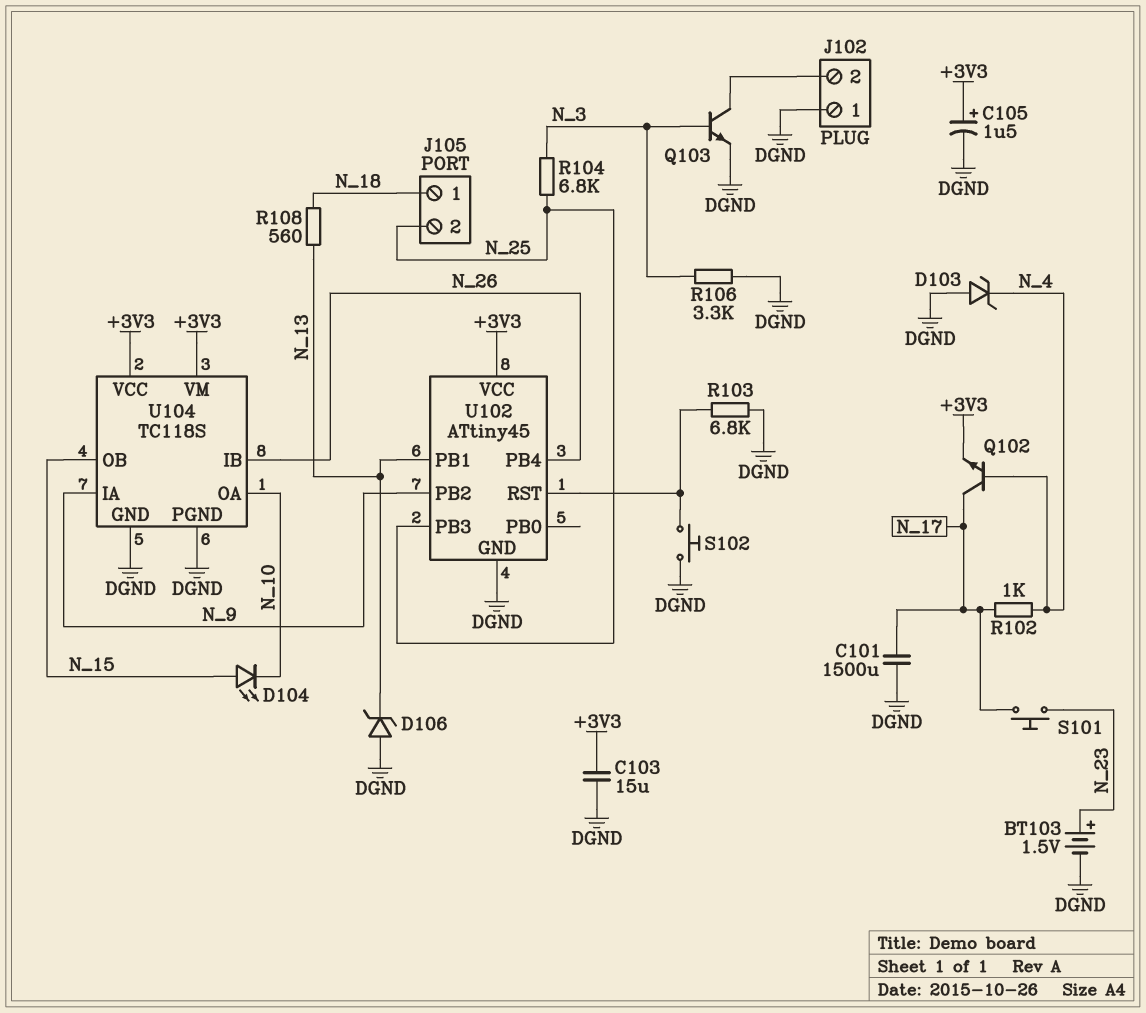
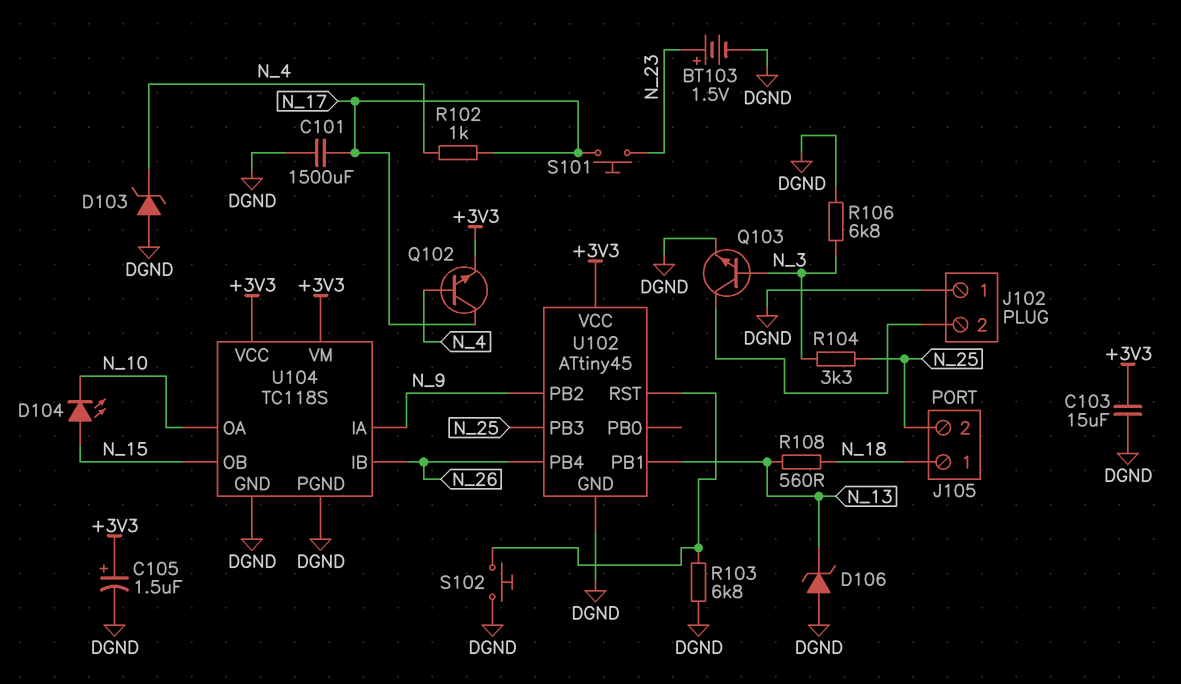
R104: 6.8k (N_3, N_25) -> 3.3k (N_3, N_25)
R106: 3.3k (DGND, N_3) -> 6.8k (DGND, N_3)

